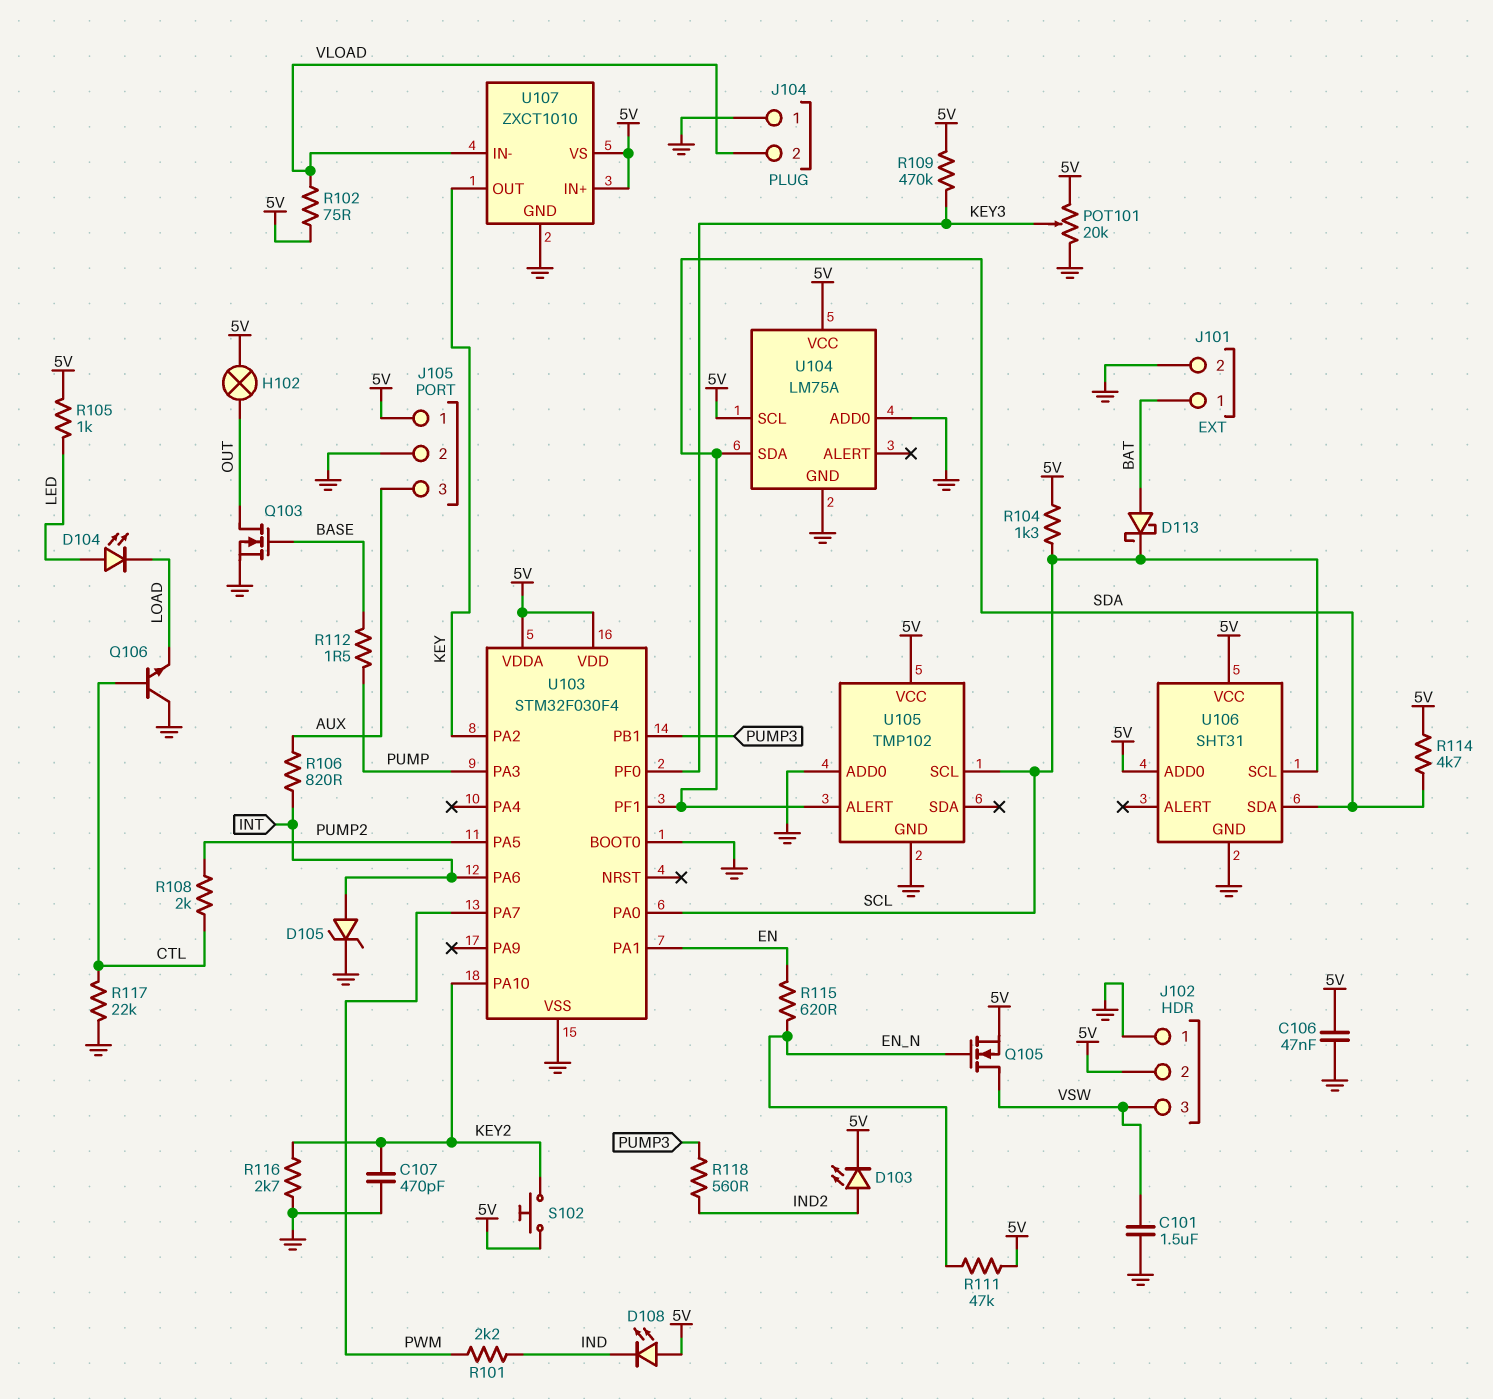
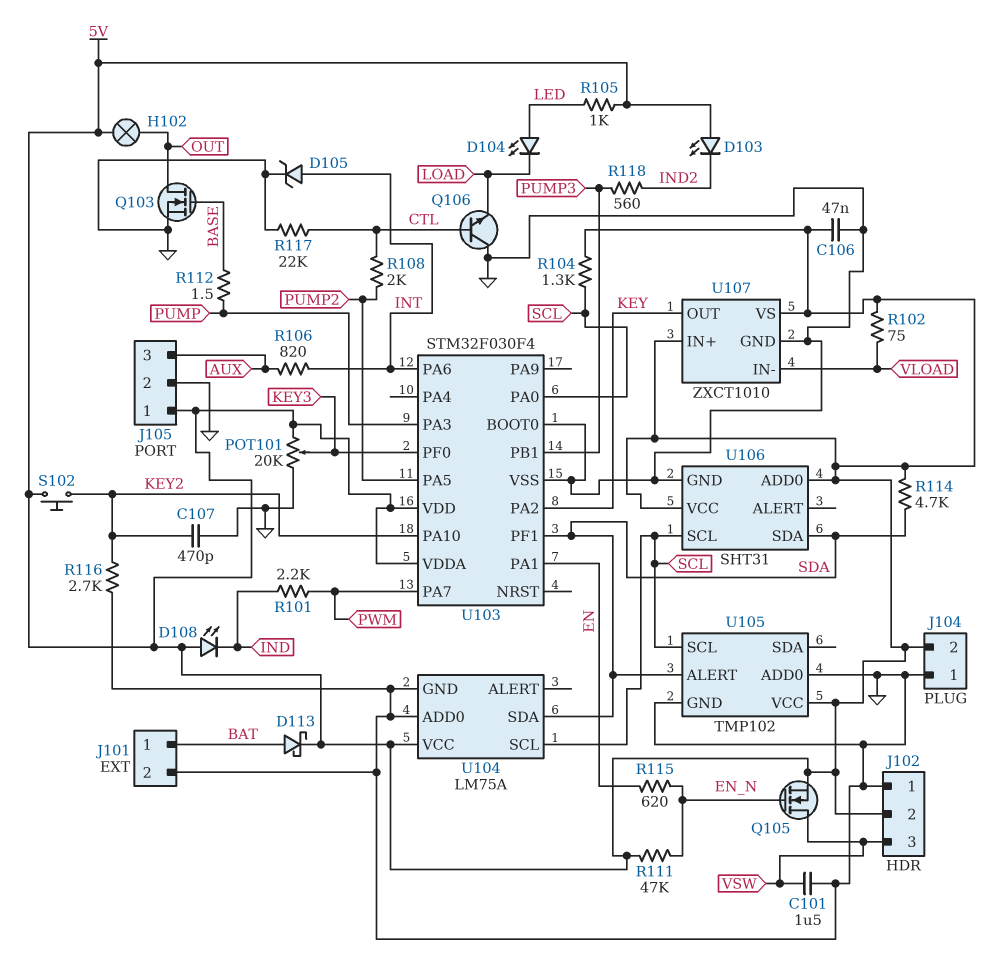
D103: LED (A IND2, K 5V) -> LED (A 5V, K IND2)
D113: schottky (A BAT, K SCL) -> schottky (A BAT, K 5V)
J104 pin 2: VLOAD -> 5V
R109: 470k (5V, KEY3) -> none
U104 pin SCL: 5V -> SCL

